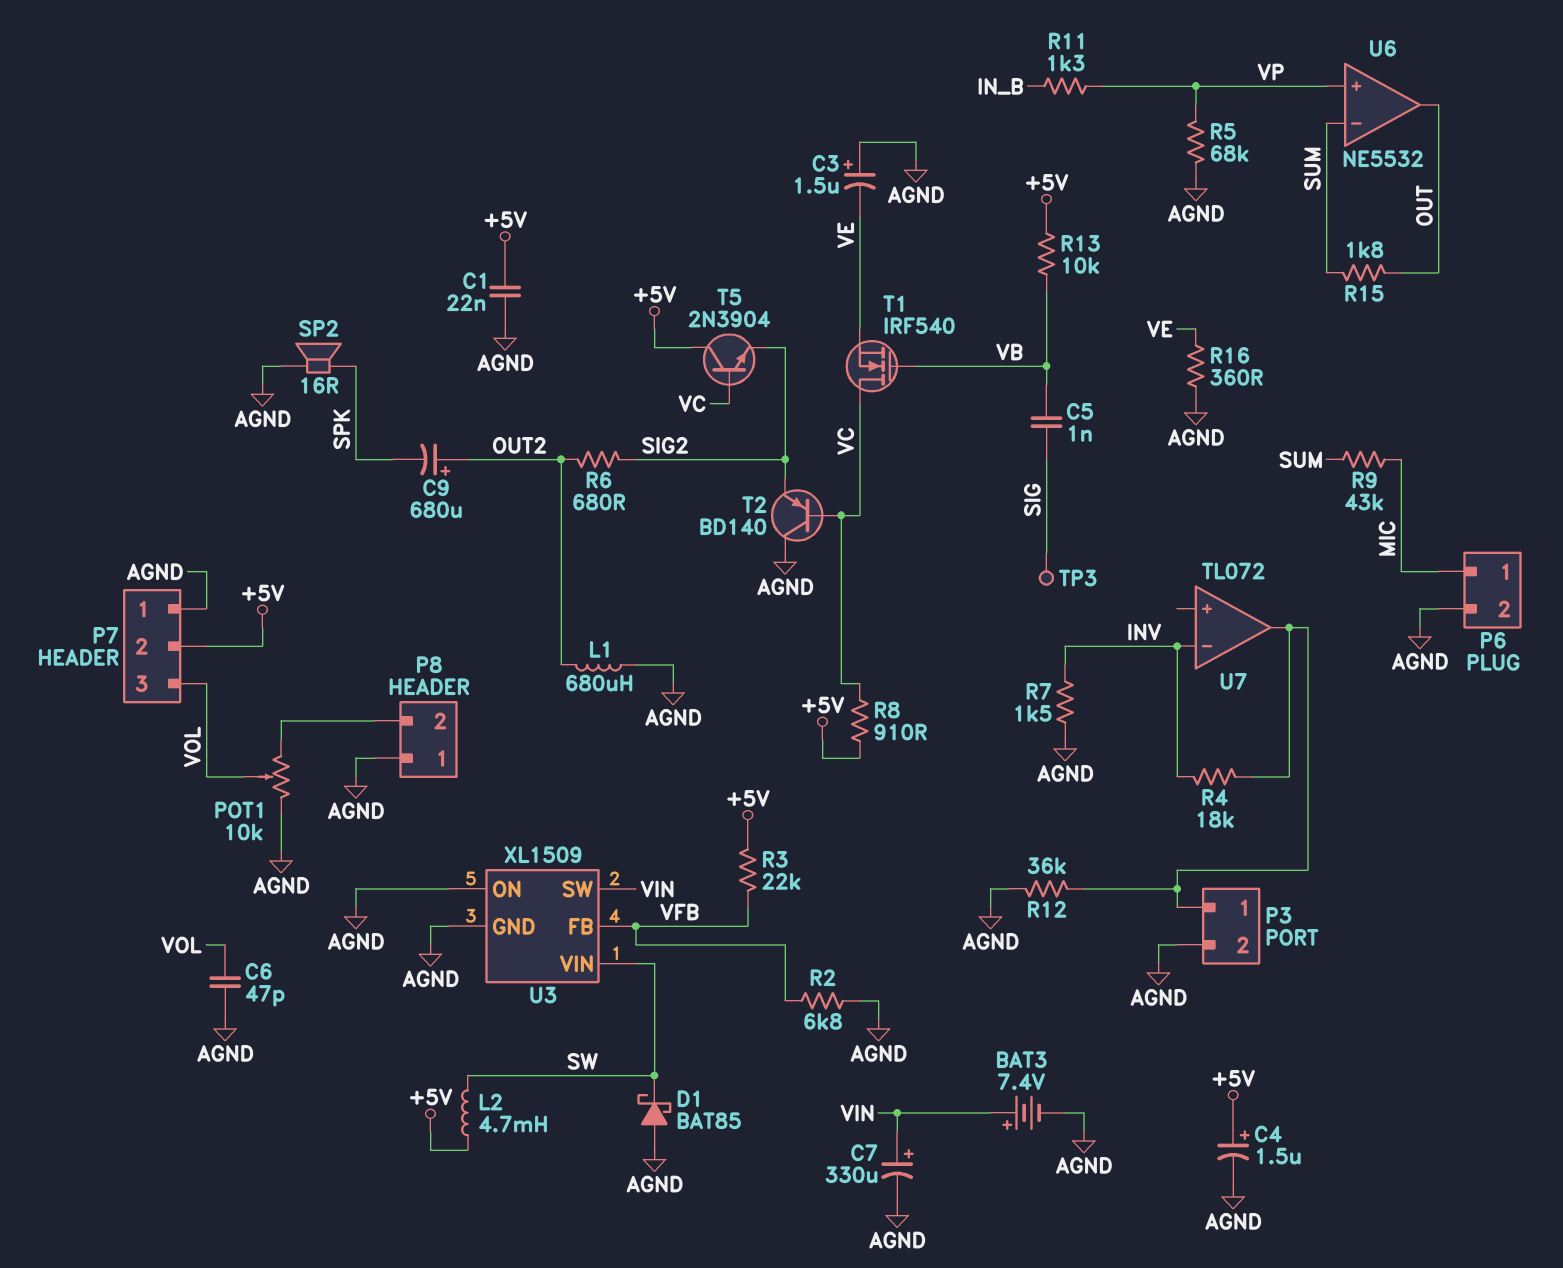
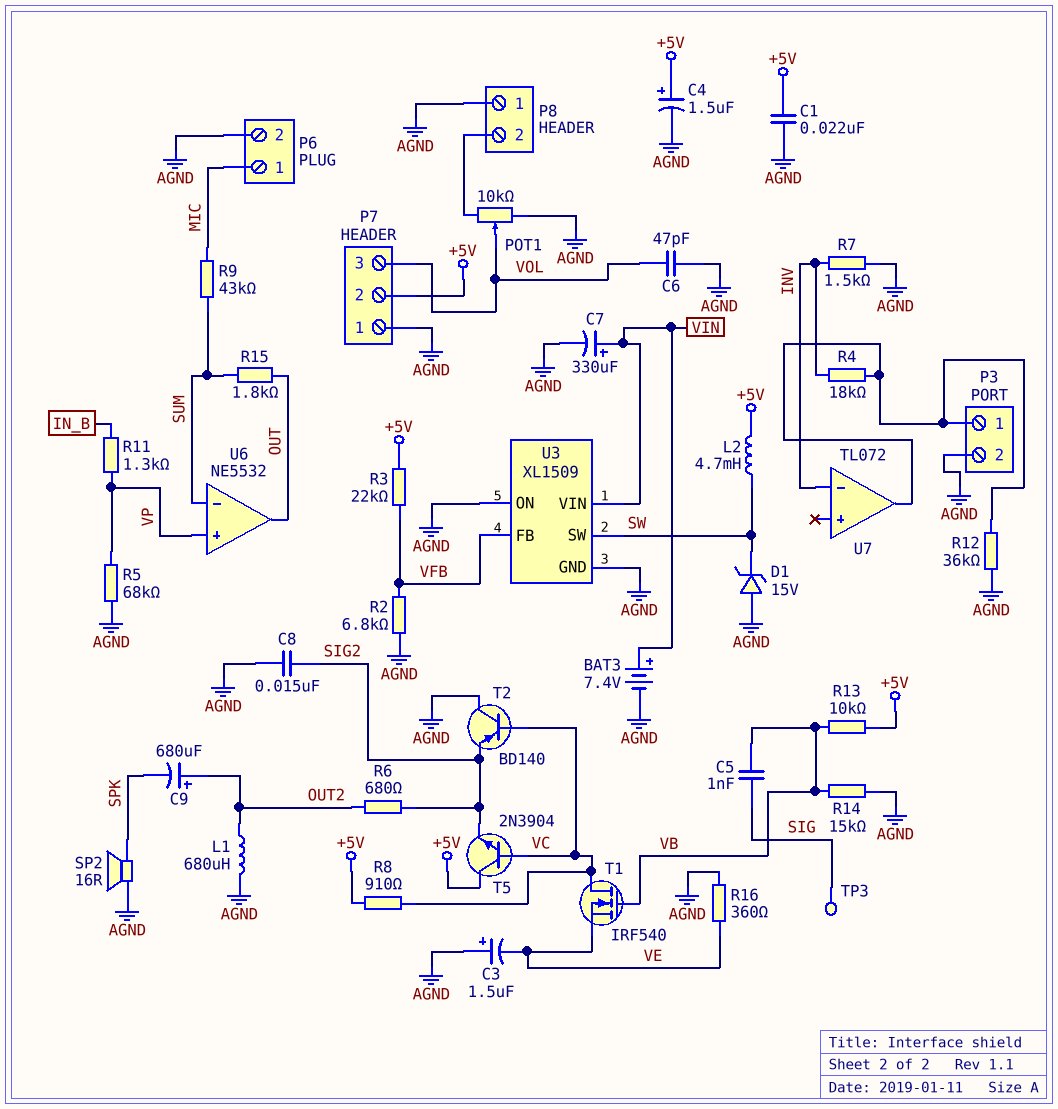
C8: none -> 15nF (AGND, SIG2)
D1: schottky BAT85 (A AGND, K SW) -> zener 15V (A AGND, K SW)
R14: none -> 15k (AGND, VB)
U3 pin SW: VIN -> SW
U3 pin VIN: SW -> VIN

